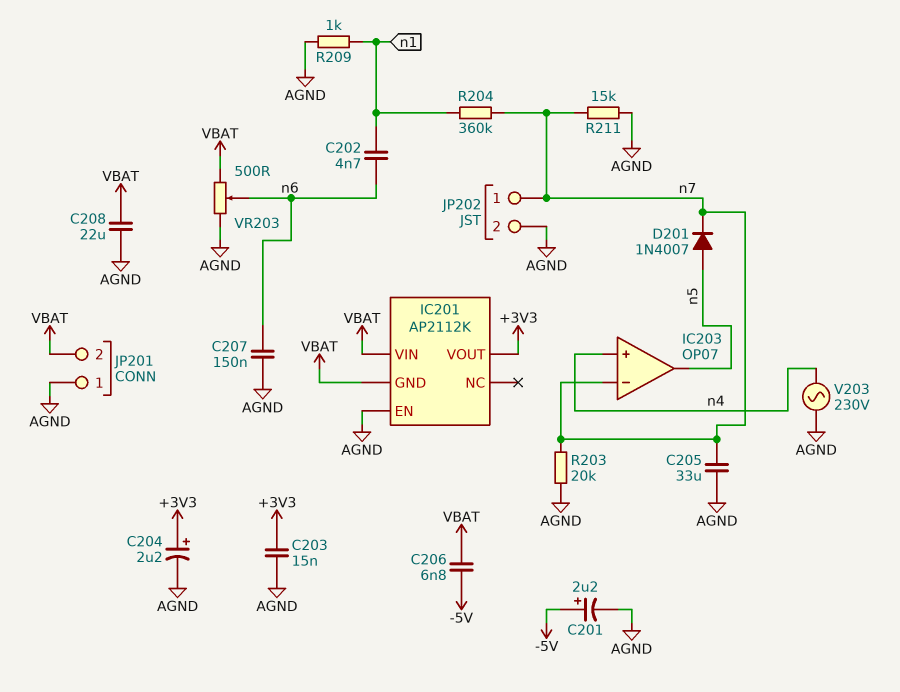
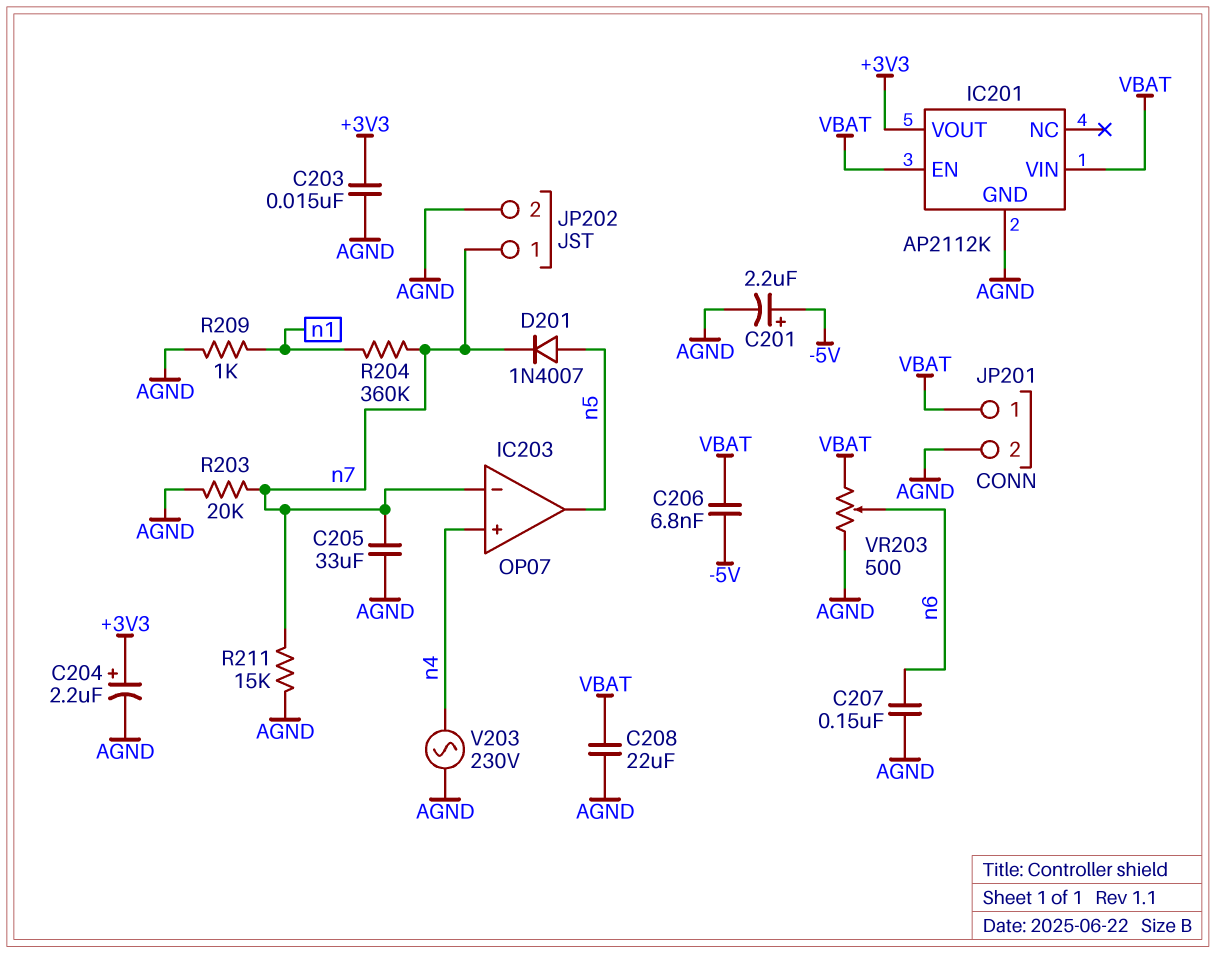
C202: 4.7nF (n1, n6) -> none
IC201 pin EN: AGND -> VBAT
IC201 pin GND: VBAT -> AGND
JP201 pin 1: AGND -> VBAT
JP201 pin 2: VBAT -> AGND

